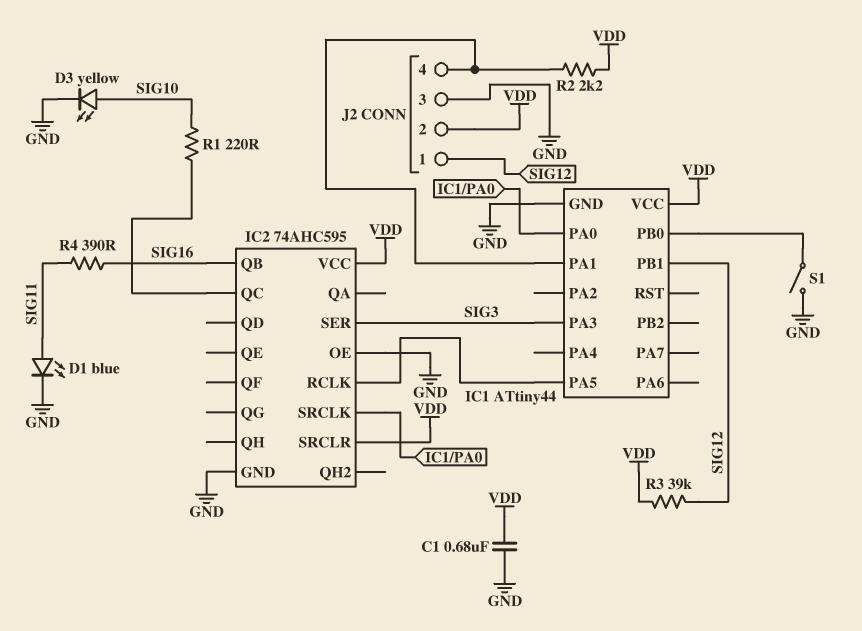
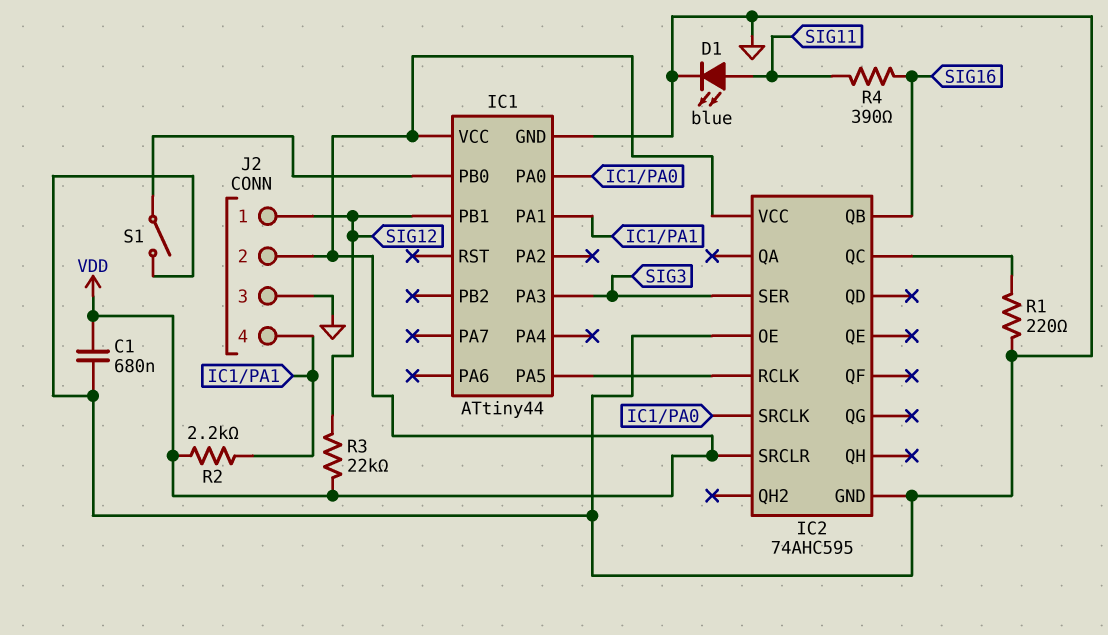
D3: LED yellow (A SIG10, K GND) -> none
R1: 220 (IC2/QC, SIG10) -> 220 (GND, IC2/QC)
R3: 39k (SIG12, VDD) -> 22k (SIG12, VDD)

